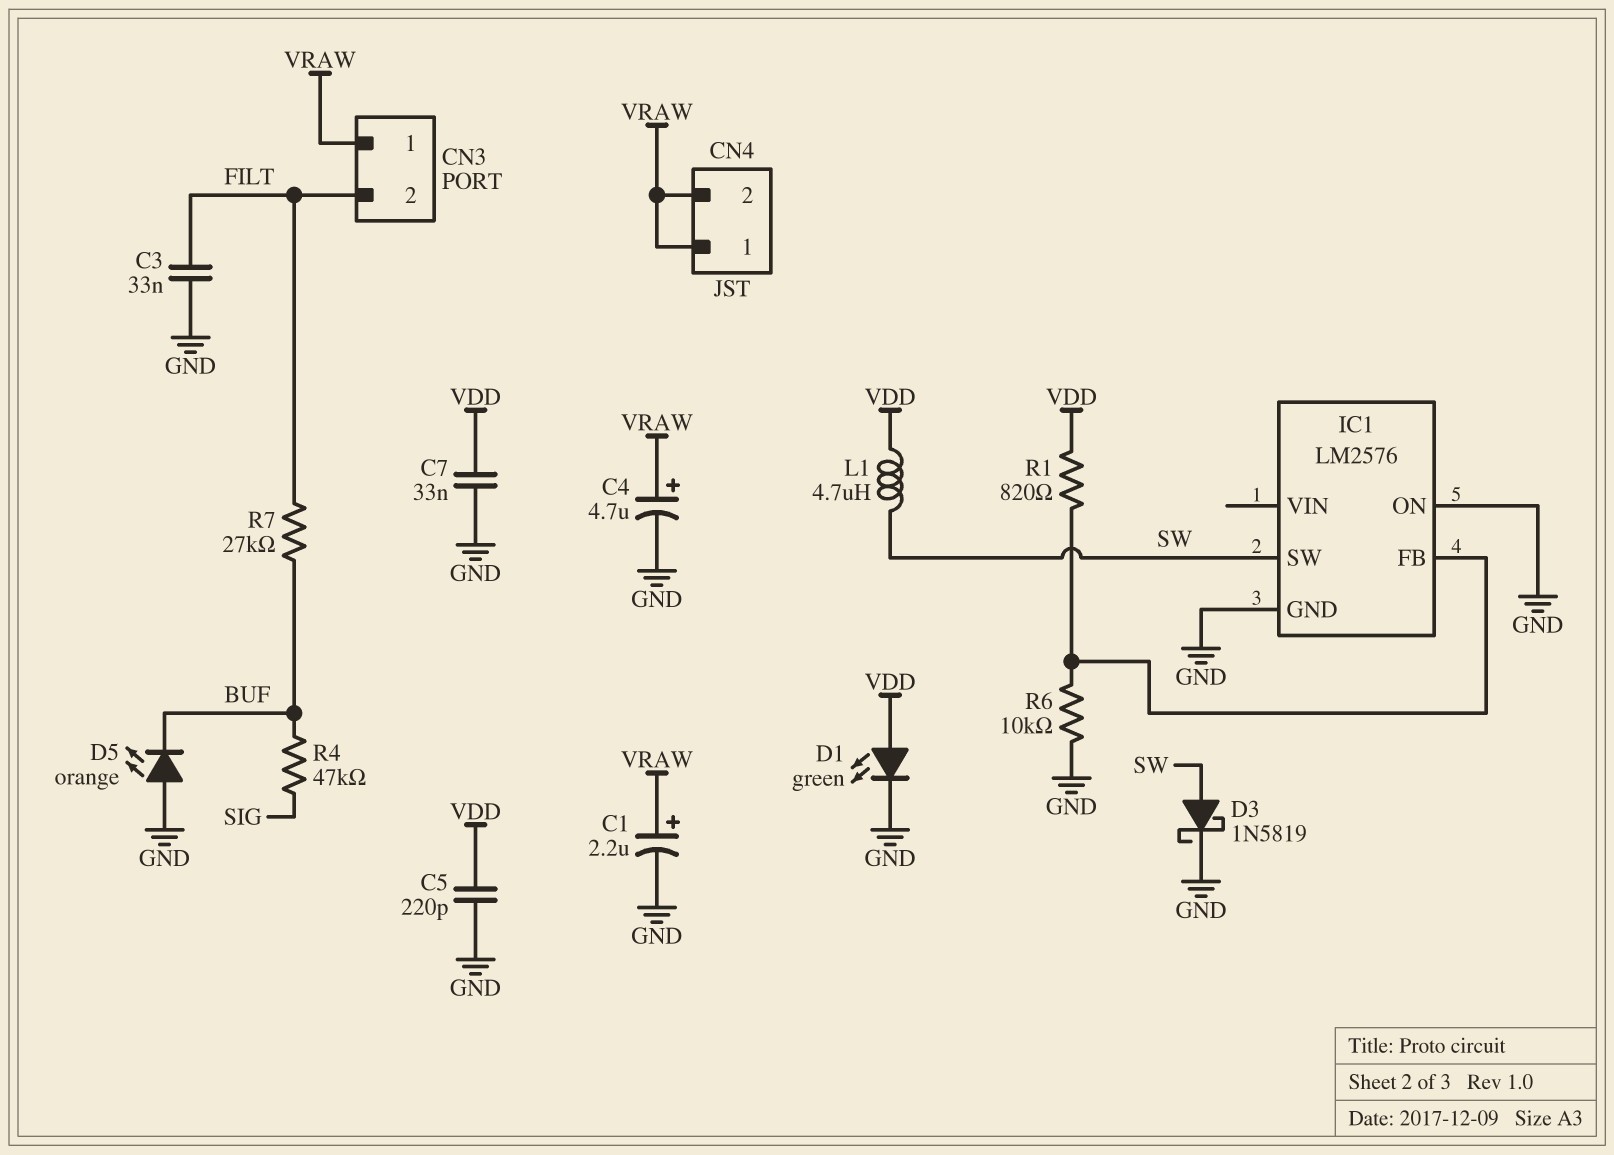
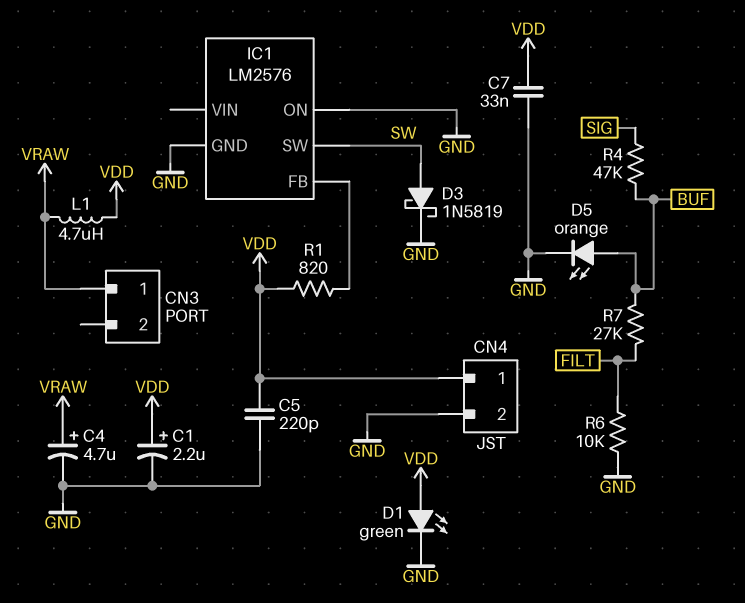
C1: 2.2uF (plus VRAW, minus GND) -> 2.2uF (plus VDD, minus GND)
C3: 33nF (FILT, GND) -> none
CN3 pin 2: FILT -> none
CN4 pin 1: VRAW -> VDD
CN4 pin 2: VRAW -> GND
D5: LED orange (A GND, K BUF) -> LED orange (A BUF, K GND)
L1: 4.7uH (SW, VDD) -> 4.7uH (VDD, VRAW)
R6: 10k (GND, IC1/FB) -> 10k (FILT, GND)

